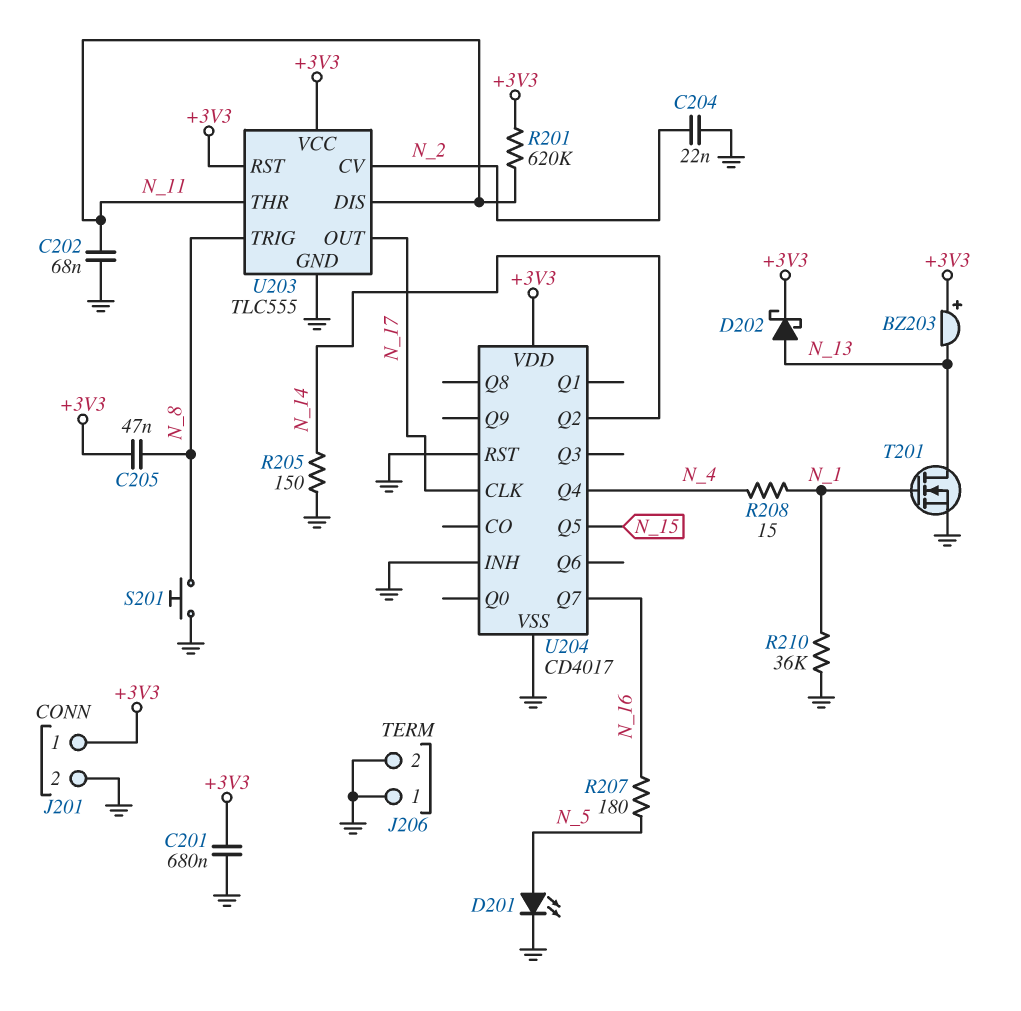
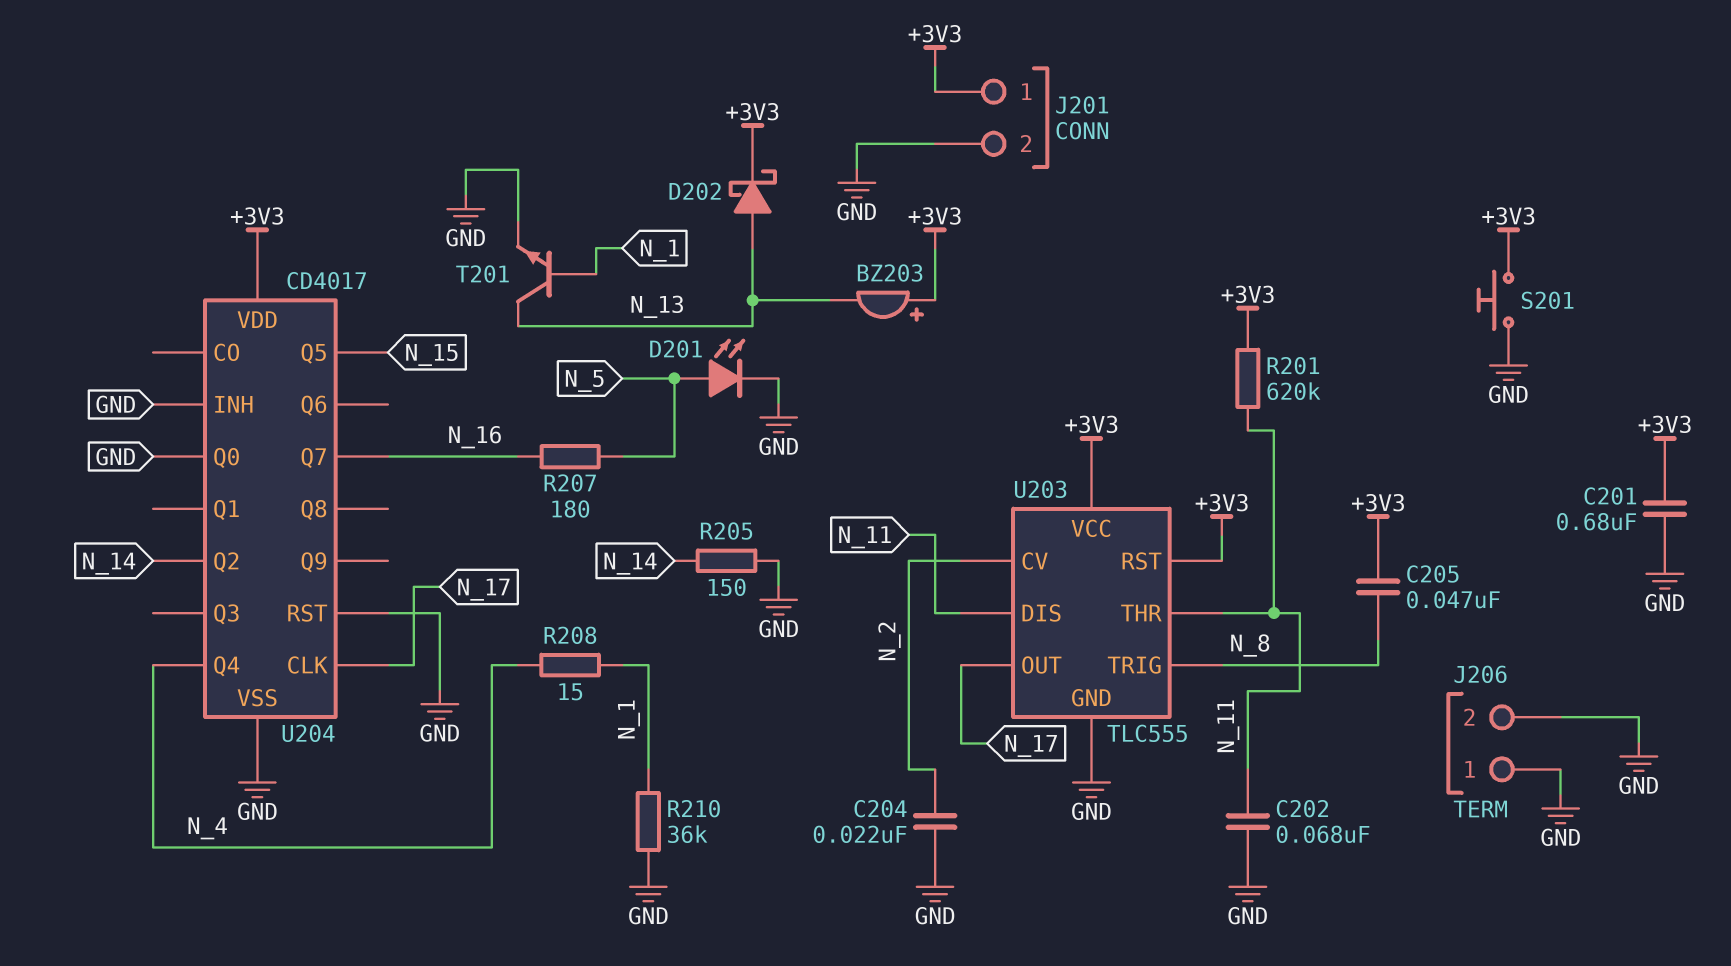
S201: button (GND, N_8) -> button (+3V3, GND)
T201: NMOS (G N_1, D N_13, S GND) -> NPN (B N_1, C N_13, E GND)
U204 pin Q0: none -> GND

